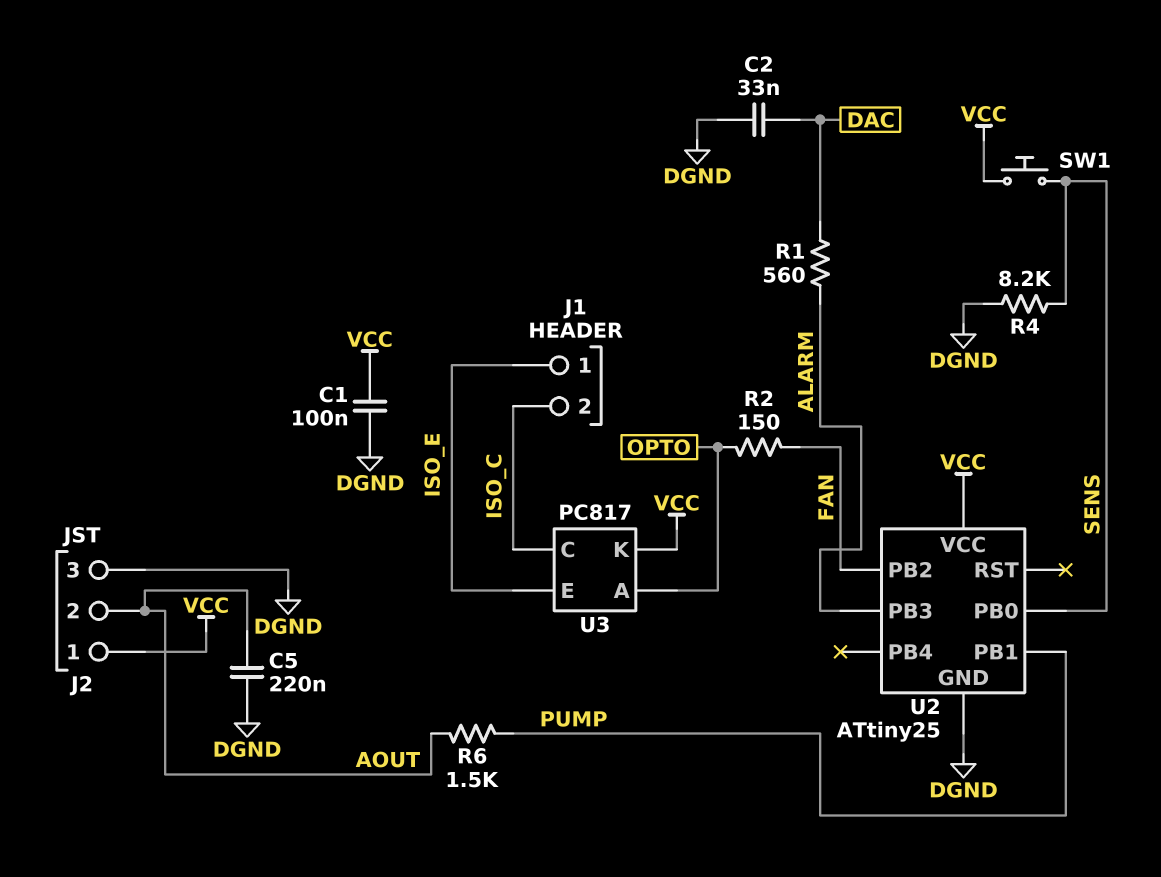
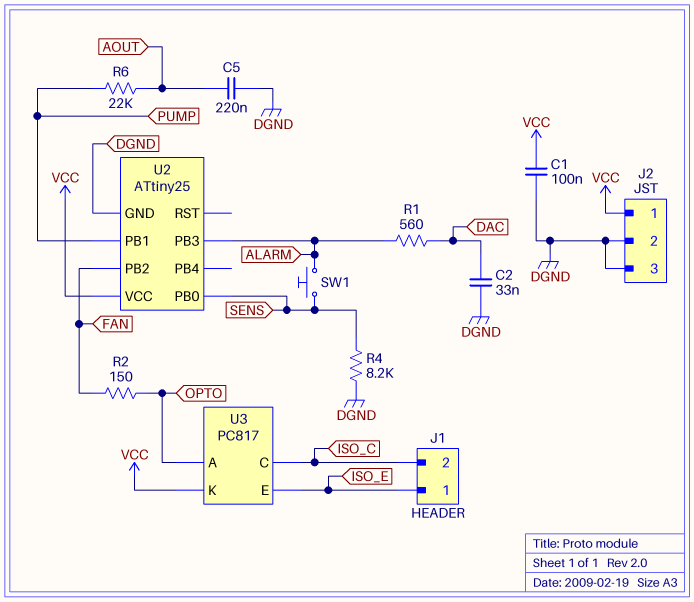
J2 pin 2: AOUT -> DGND
R6: 1.5k (AOUT, PUMP) -> 22k (AOUT, PUMP)
SW1: button (SENS, VCC) -> button (ALARM, SENS)

